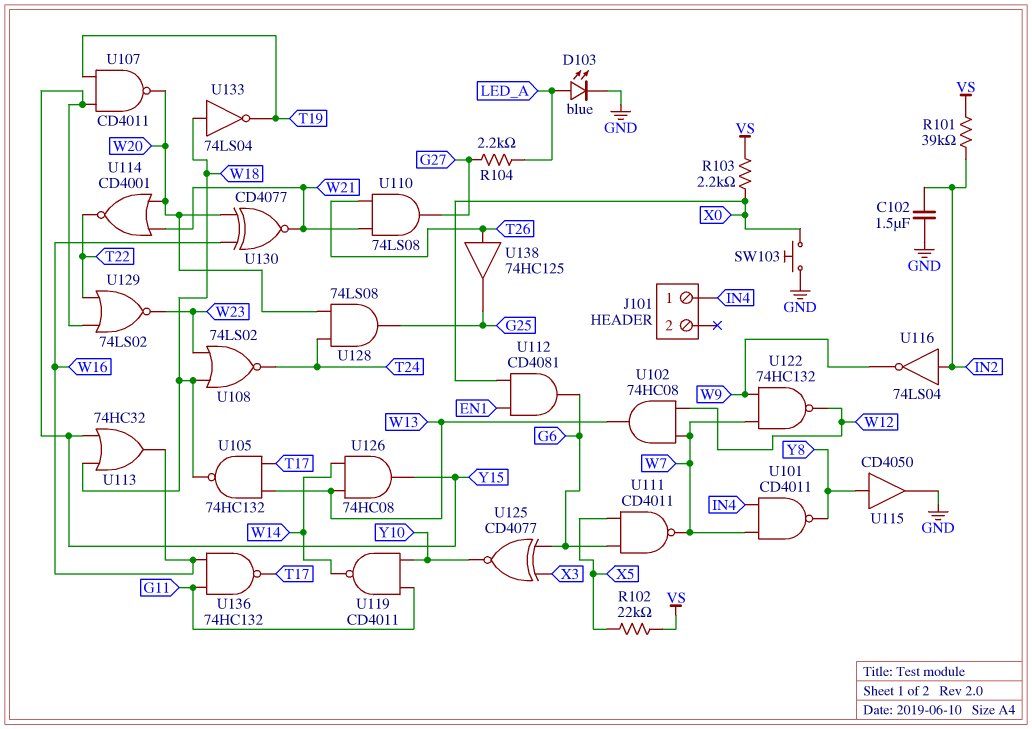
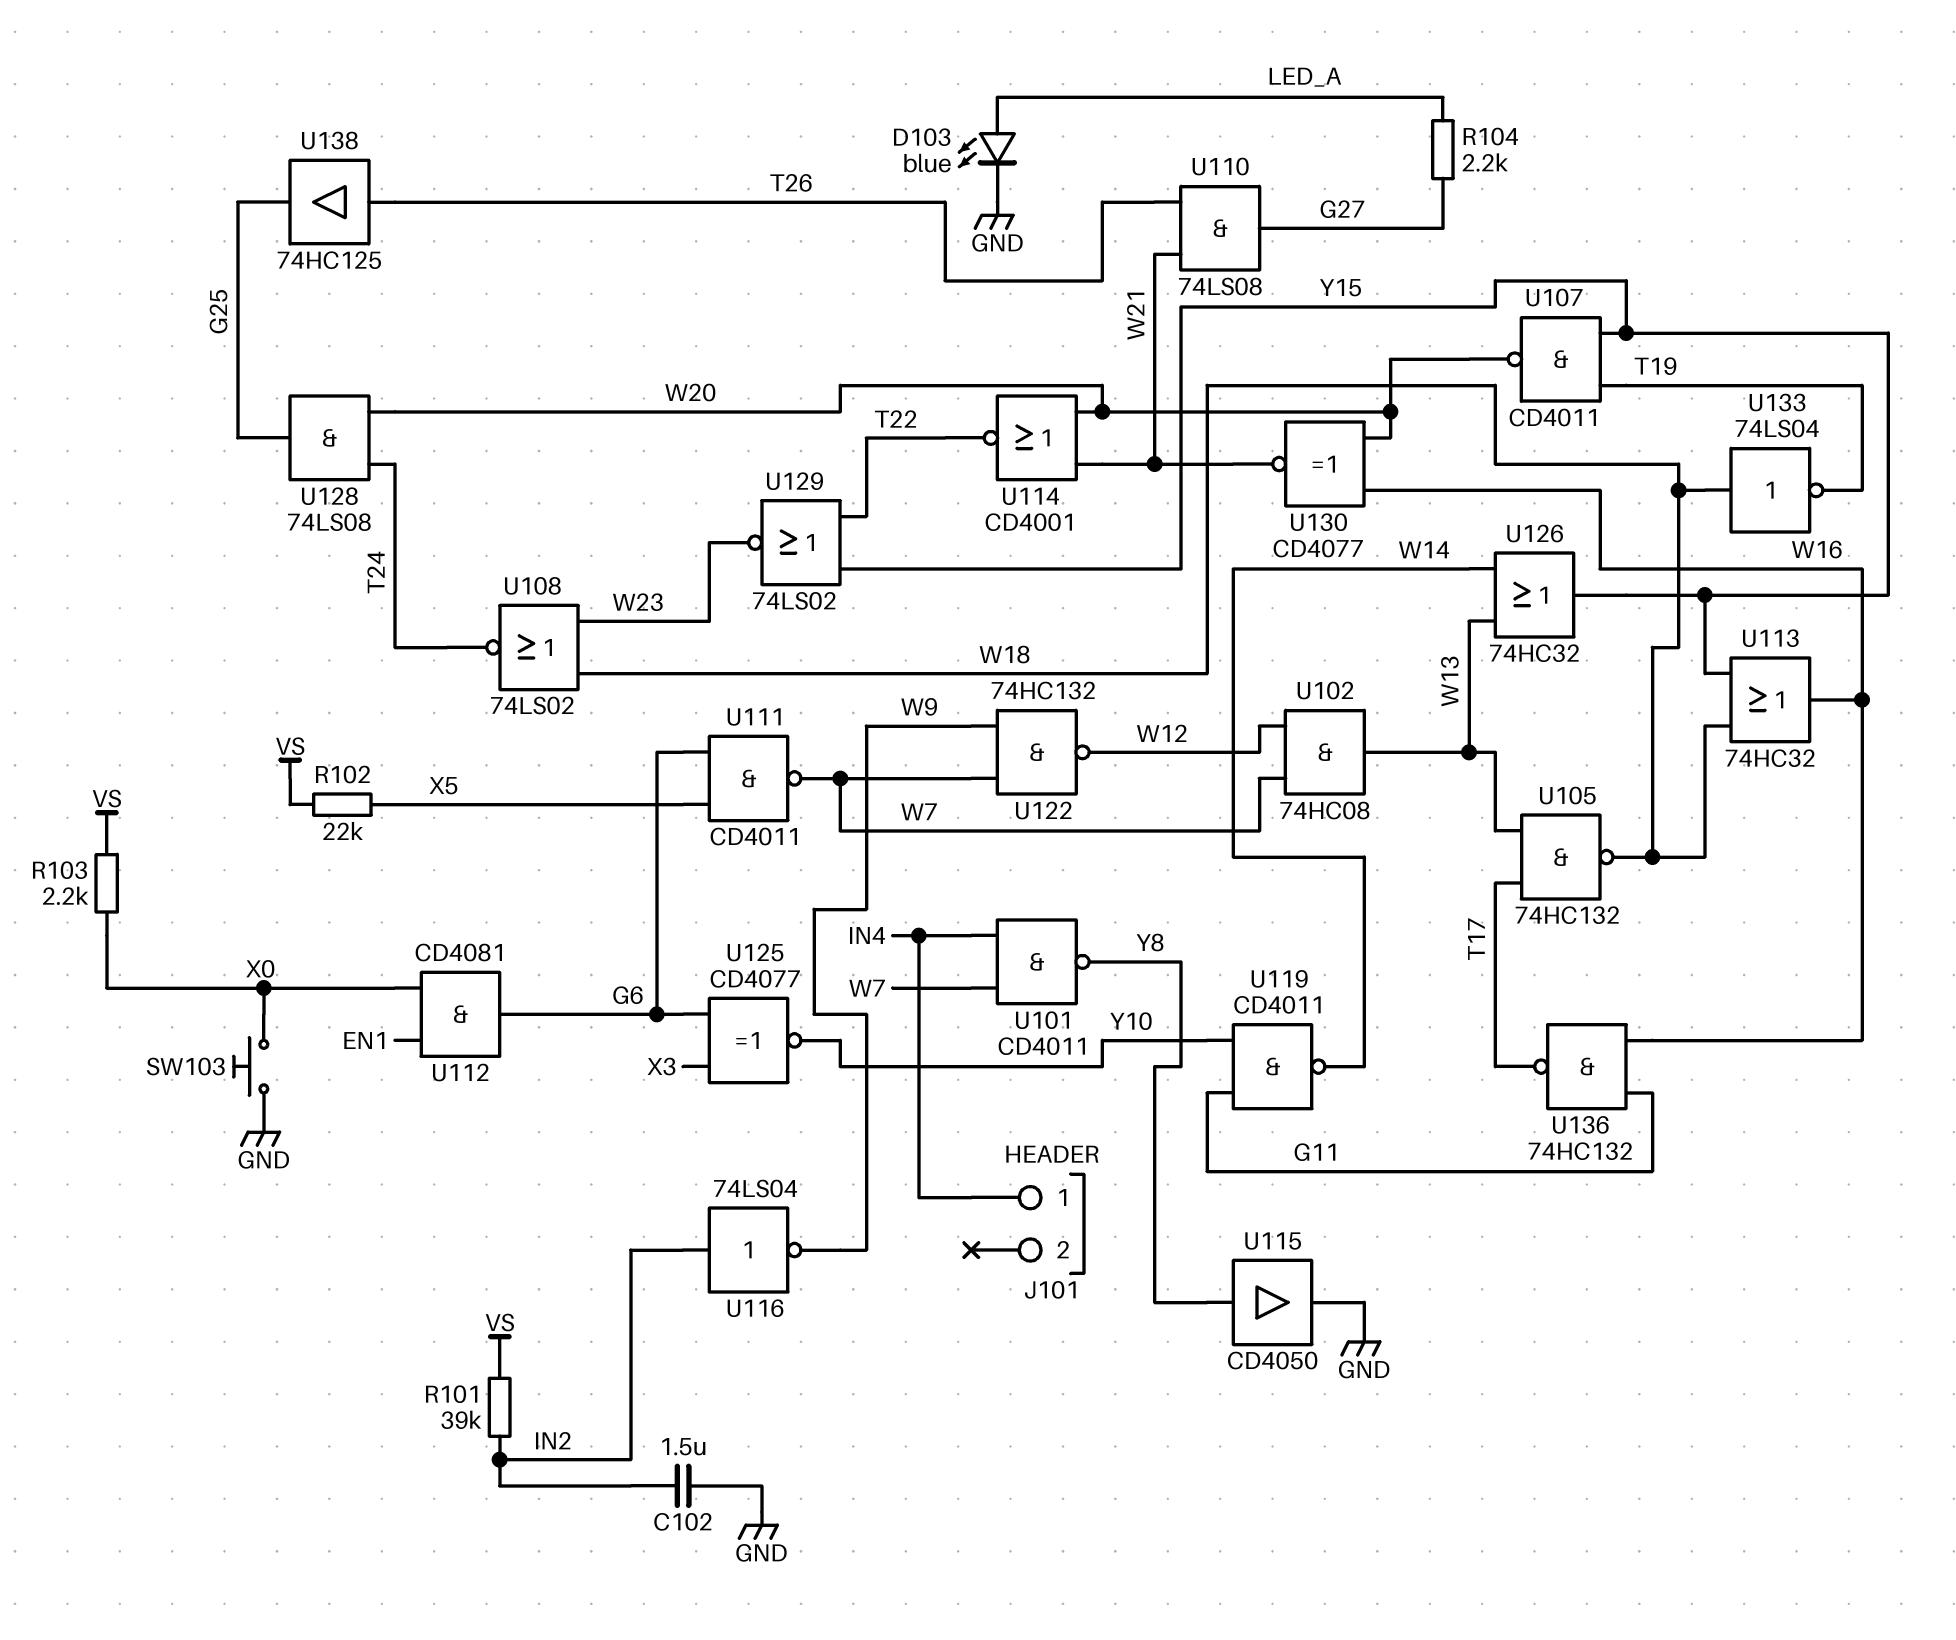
U126: AND 74HC08 (in W13, in W14, out Y15) -> OR 74HC32 (in W13, in W14, out Y15)

